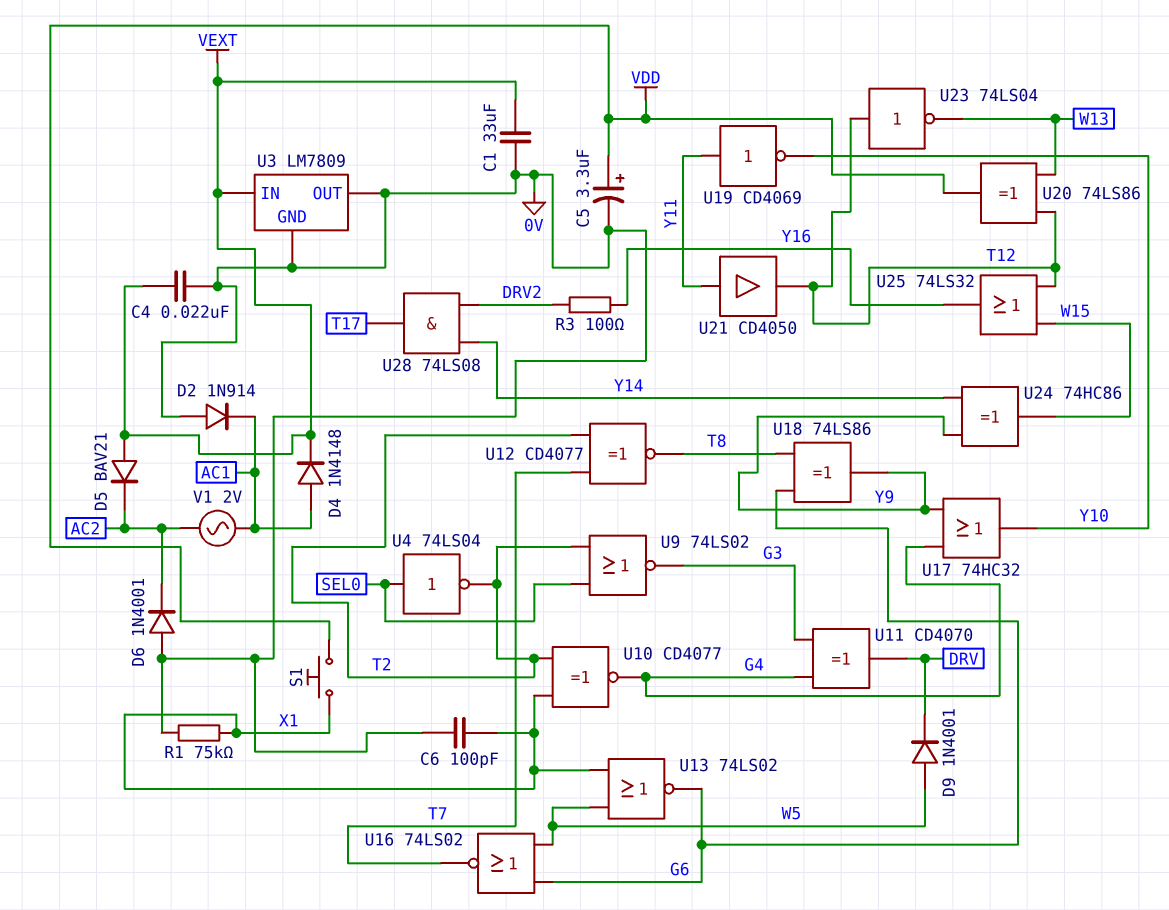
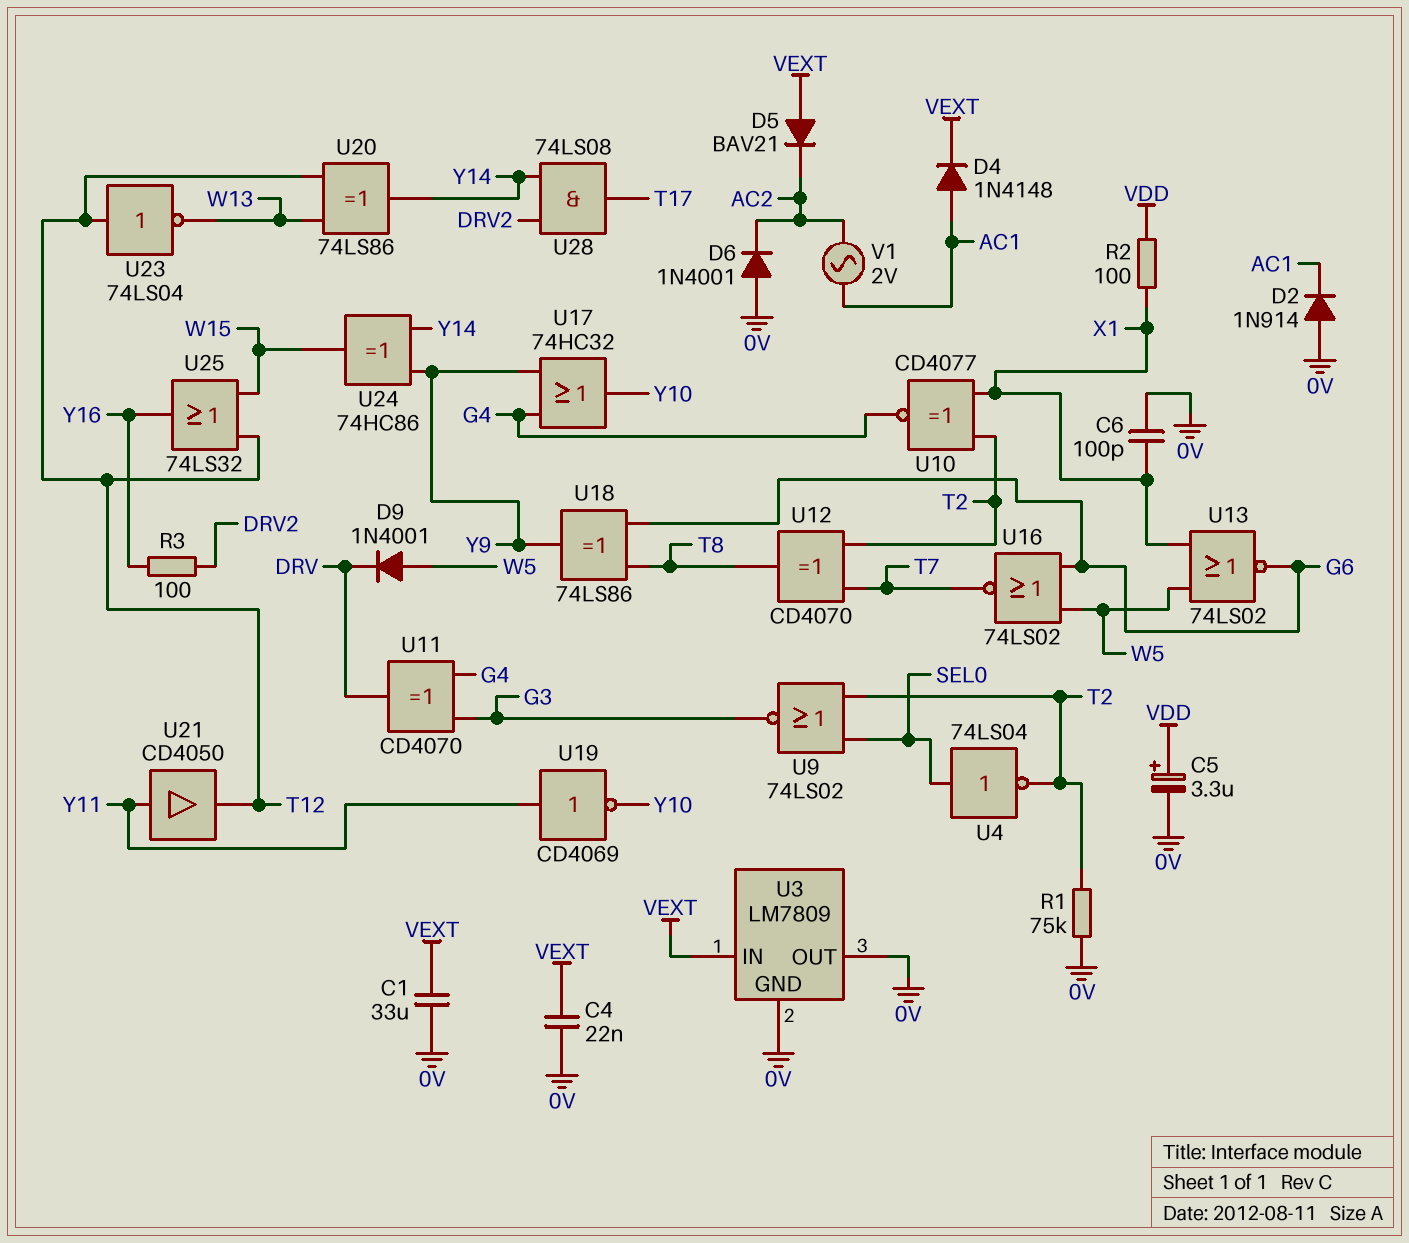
R1: 75k (0V, X1) -> 75k (0V, T2)
R2: none -> 100 (VDD, X1)
S1: button (VDD, X1) -> none
U12: XNOR CD4077 (in T2, in T7, out T8) -> XOR CD4070 (in T2, in T7, out T8)
U20: XOR 74LS86 (in T12, in W13, out VDD) -> XOR 74LS86 (in T12, in W13, out Y14)

